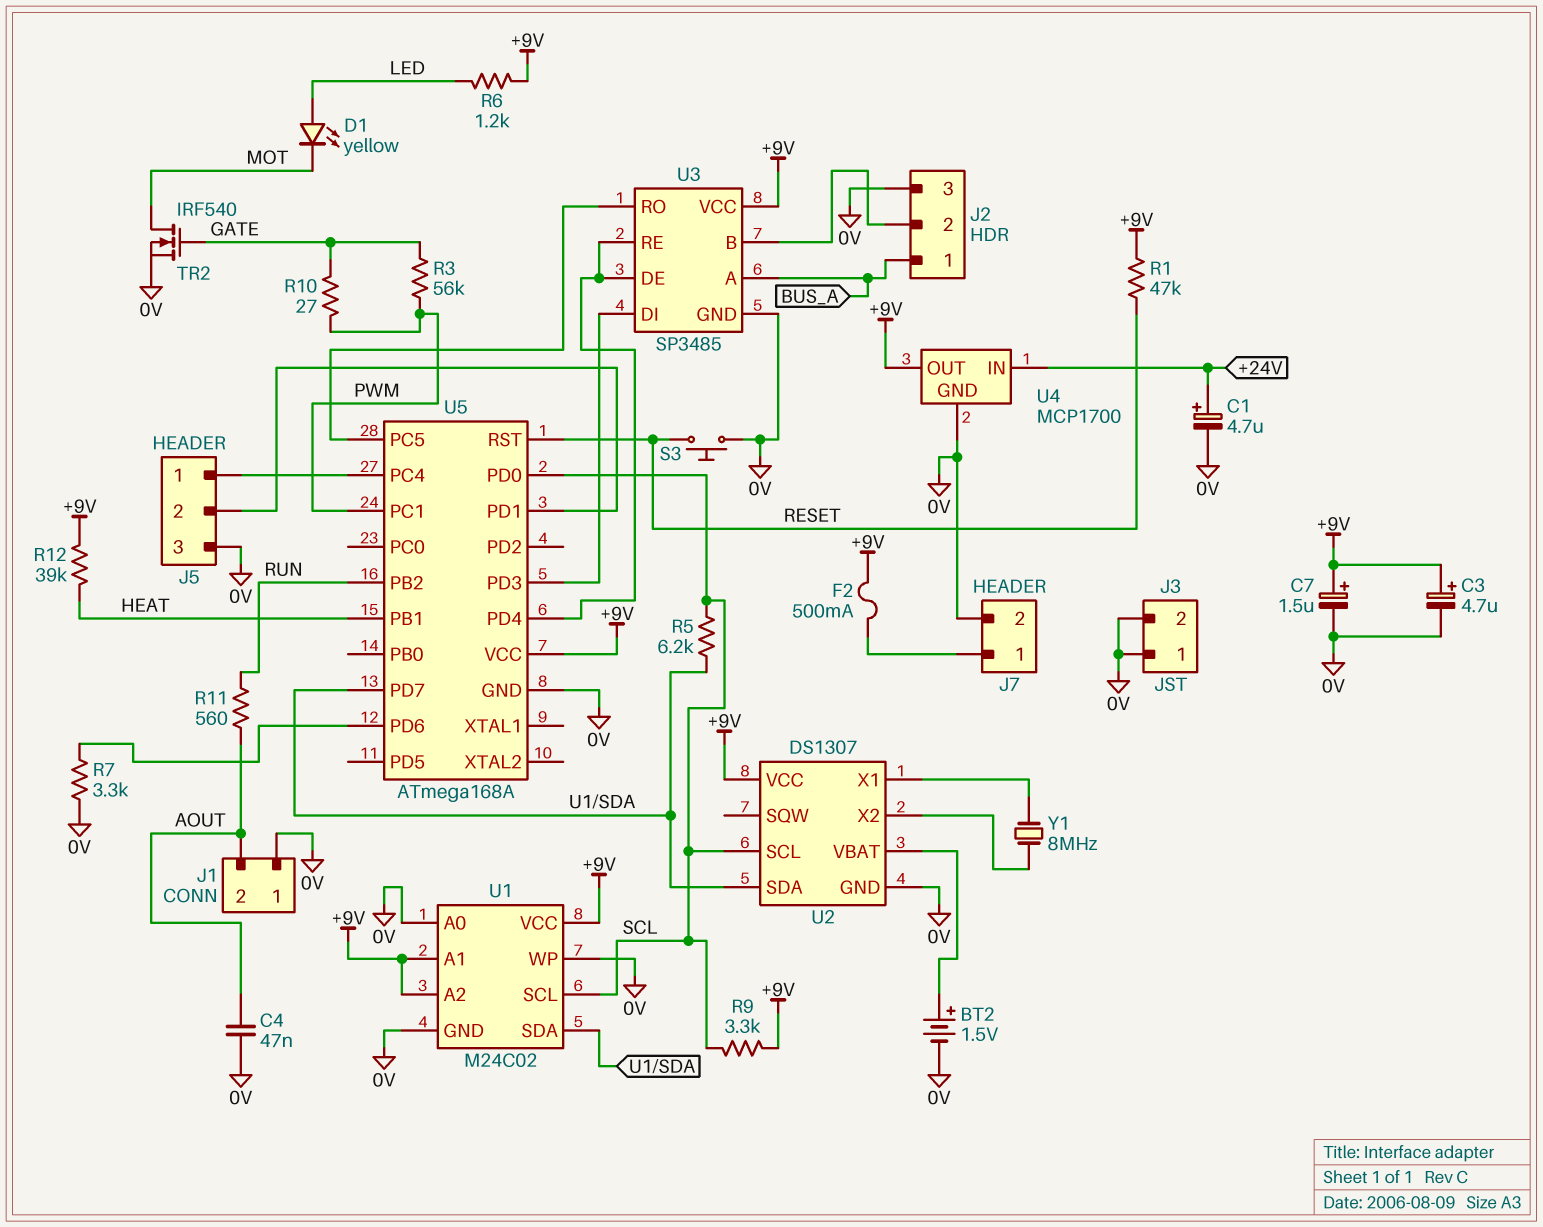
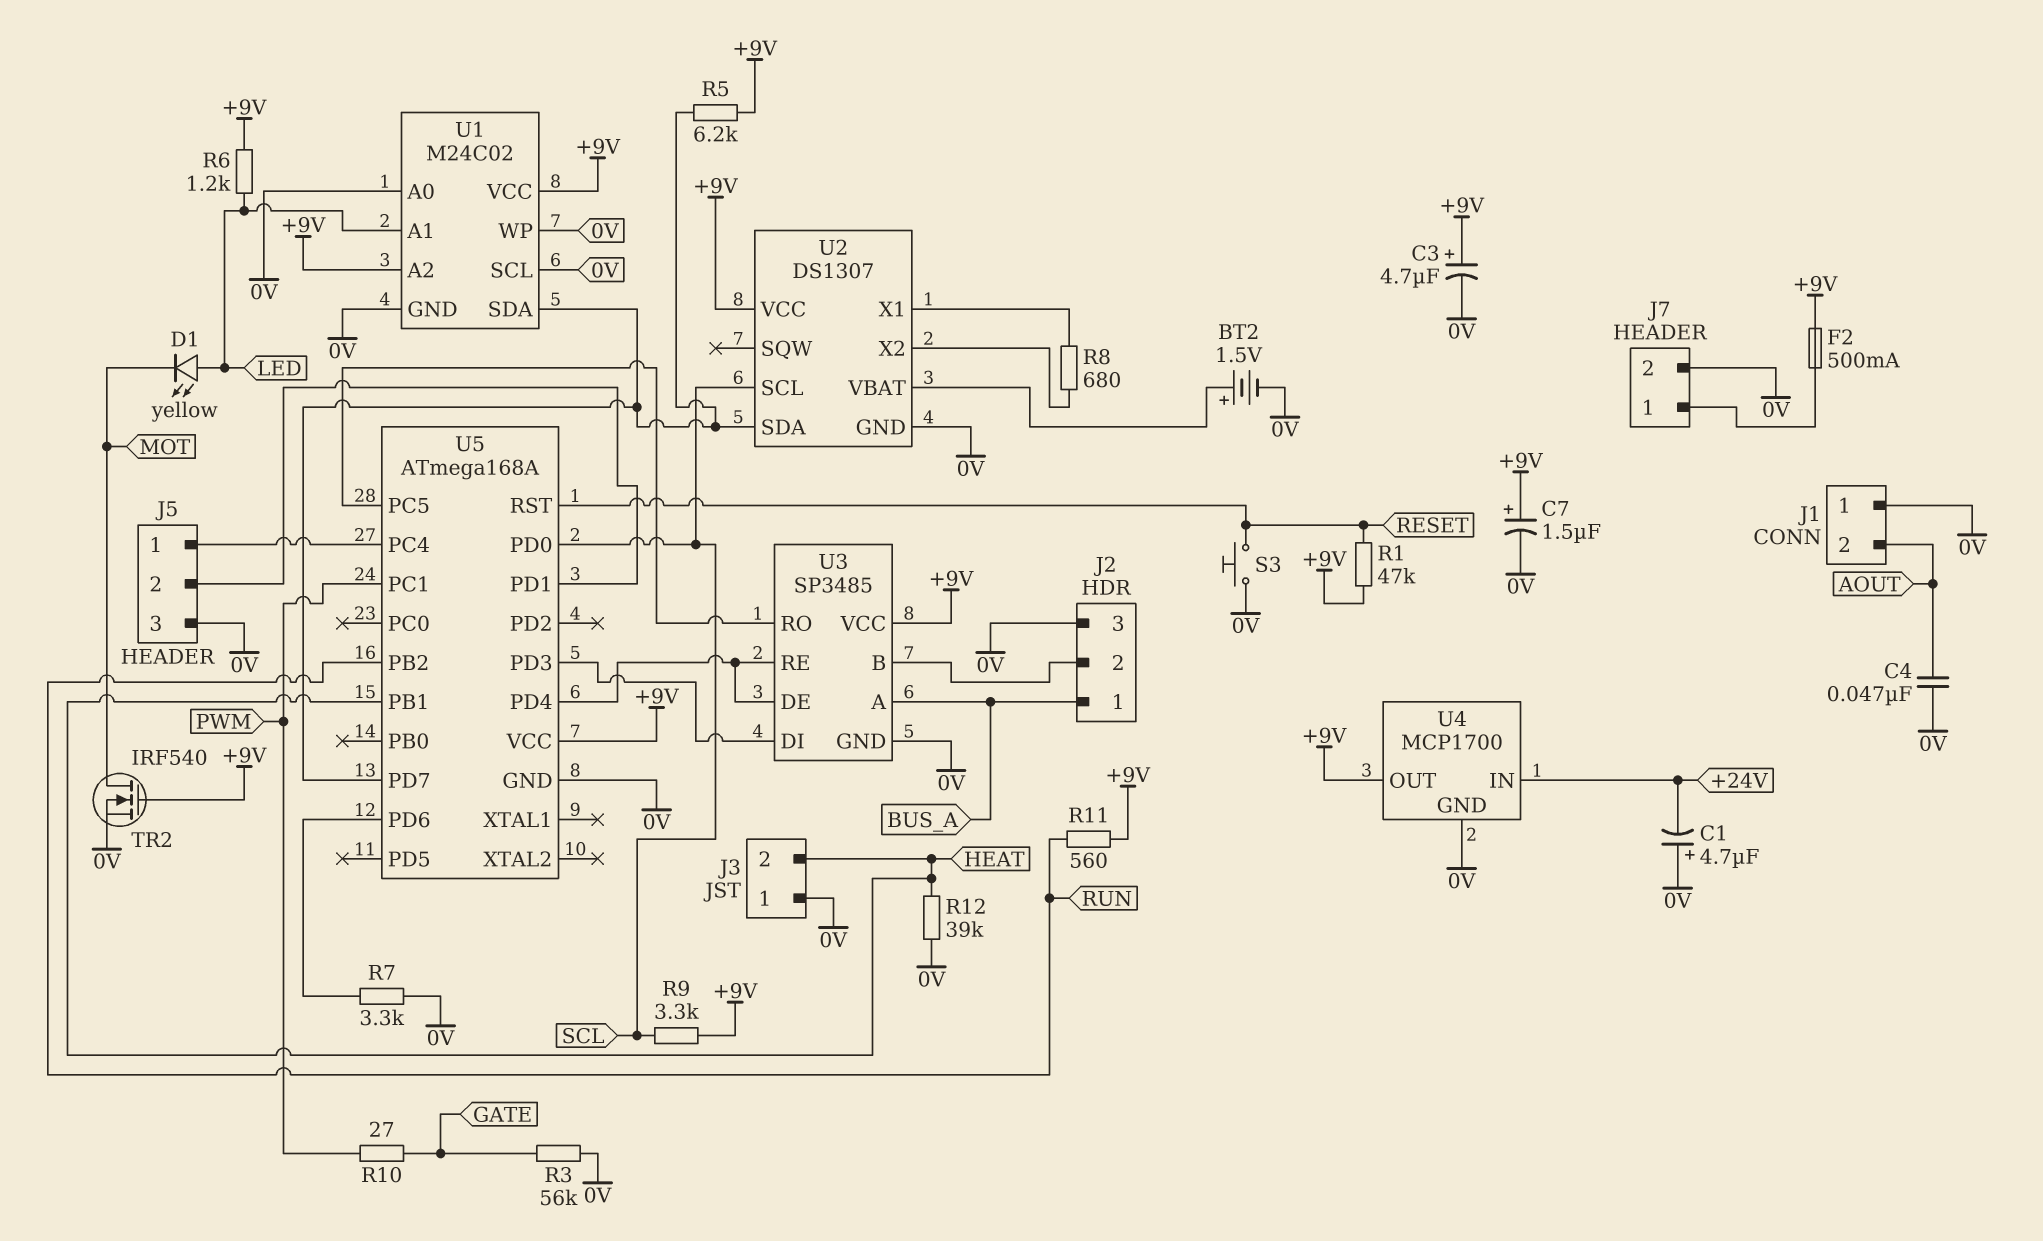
C1: 4.7uF (plus +24V, minus 0V) -> 4.7uF (plus 0V, minus +24V)
J3 pin 2: 0V -> HEAT
R3: 56k (GATE, PWM) -> 56k (0V, GATE)
R5: 6.2k (SCL, U1/SDA) -> 6.2k (+9V, U1/SDA)
R8: none -> 680 (U2/X1, U2/X2)
R11: 560 (AOUT, RUN) -> 560 (+9V, RUN)
R12: 39k (+9V, HEAT) -> 39k (0V, HEAT)
TR2: NMOS IRF540 (G GATE, D MOT, S 0V) -> NMOS IRF540 (G +9V, D MOT, S 0V)
U1 pin A1: +9V -> LED
U1 pin SCL: SCL -> 0V
Y1: 8MHz (U2/X1, U2/X2) -> none

